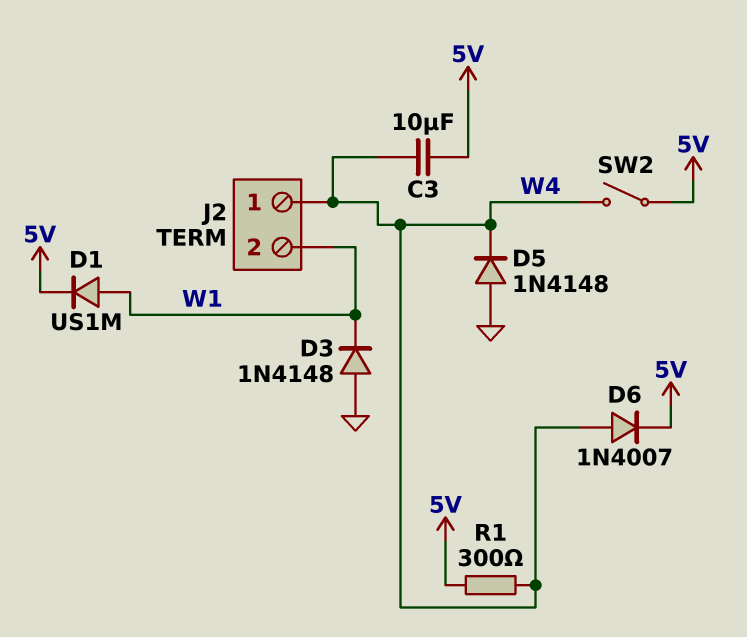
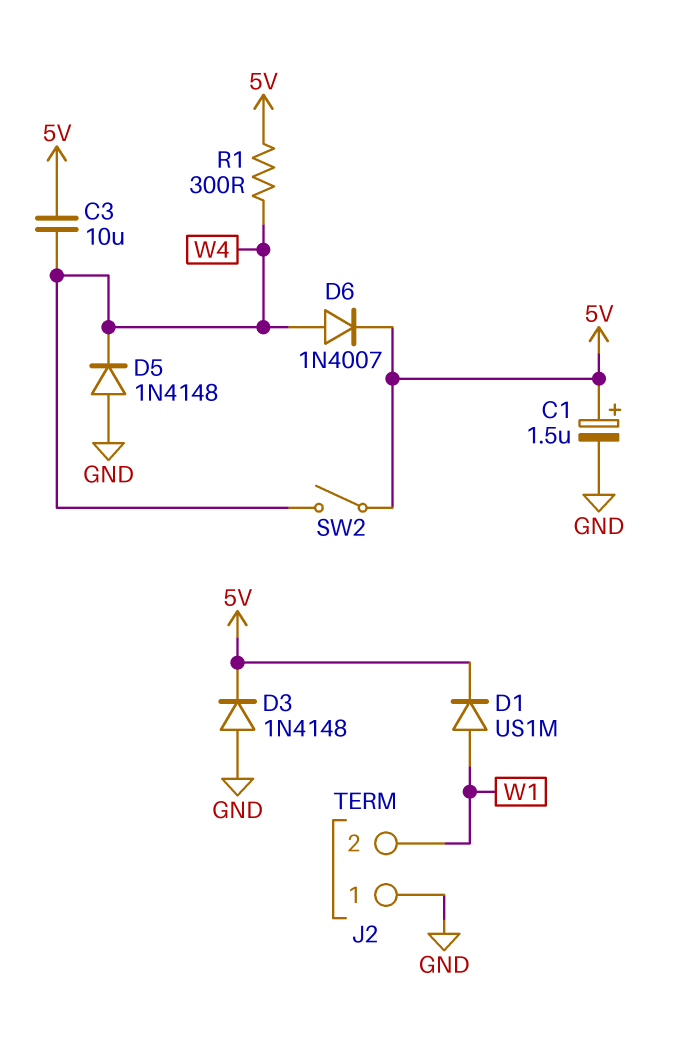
C1: none -> 1.5uF (plus 5V, minus GND)
D3: diode 1N4148 (A GND, K W1) -> diode 1N4148 (A GND, K 5V)
J2 pin 1: W4 -> GND

